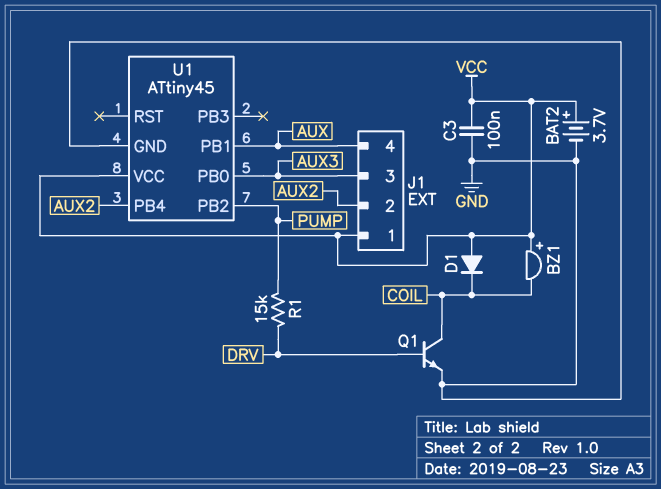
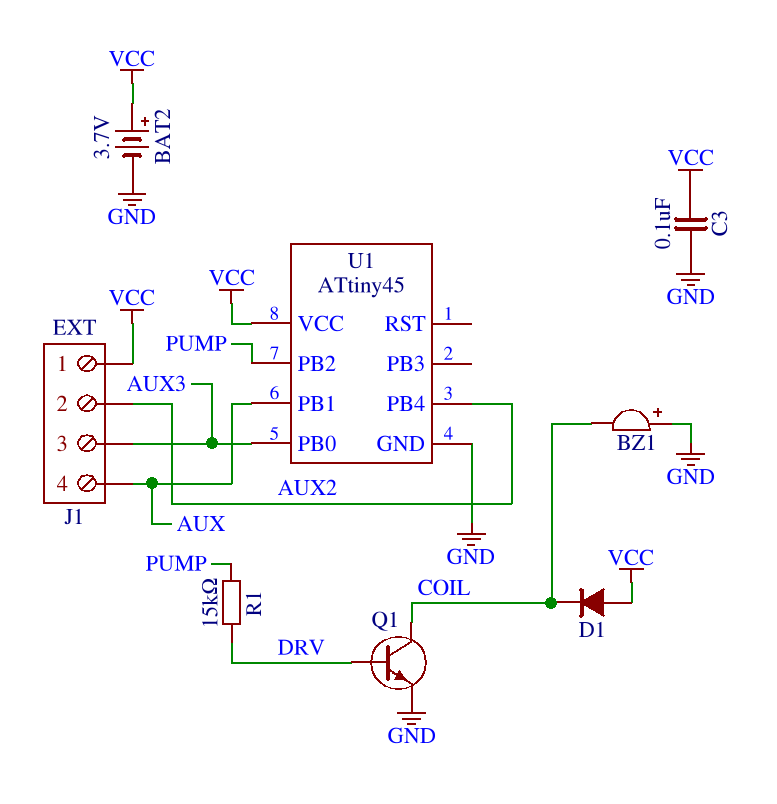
BZ1: buzzer (plus VCC, minus COIL) -> buzzer (plus GND, minus COIL)

